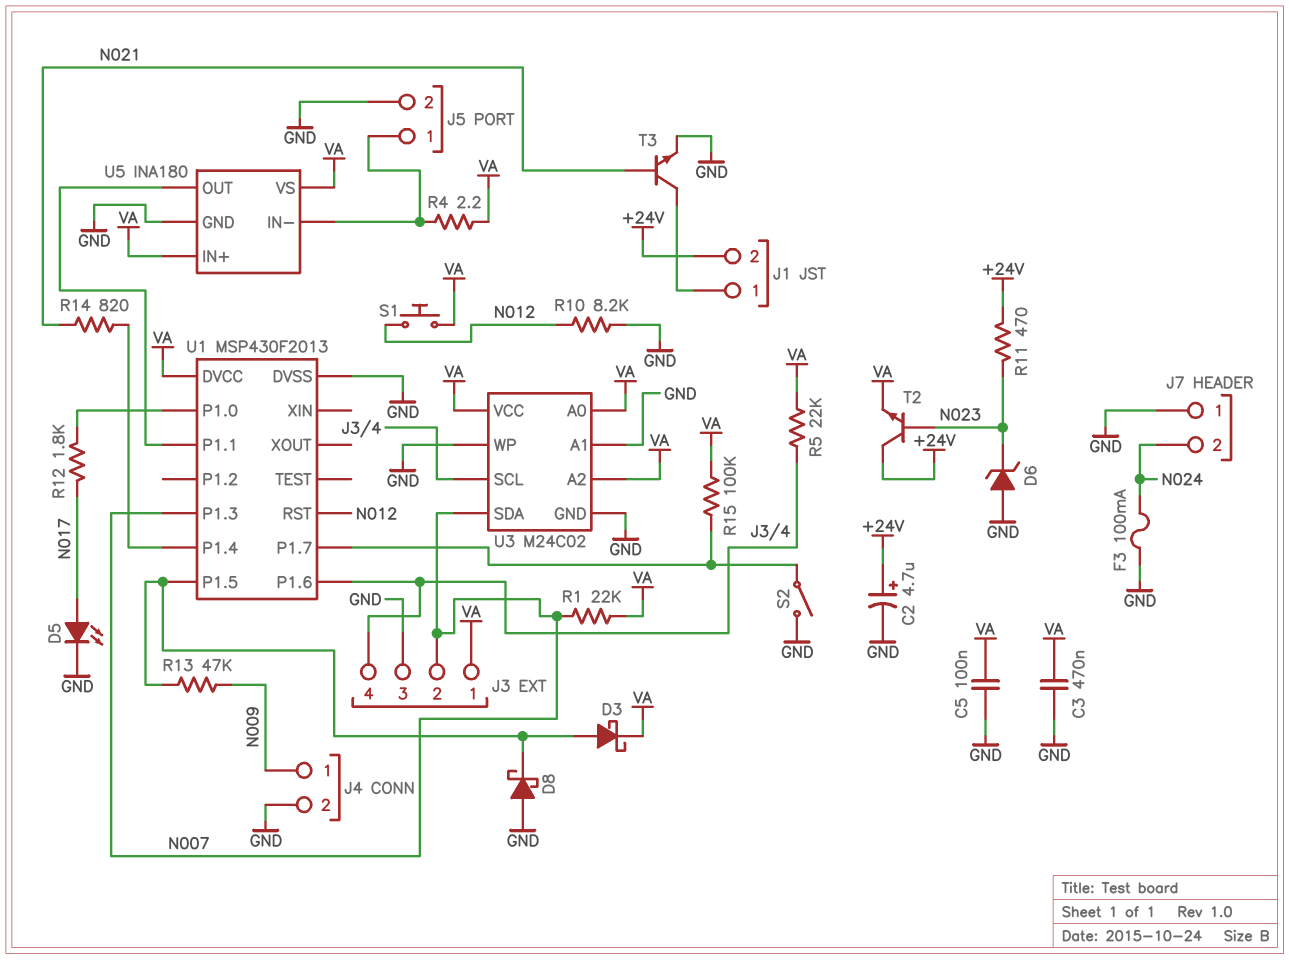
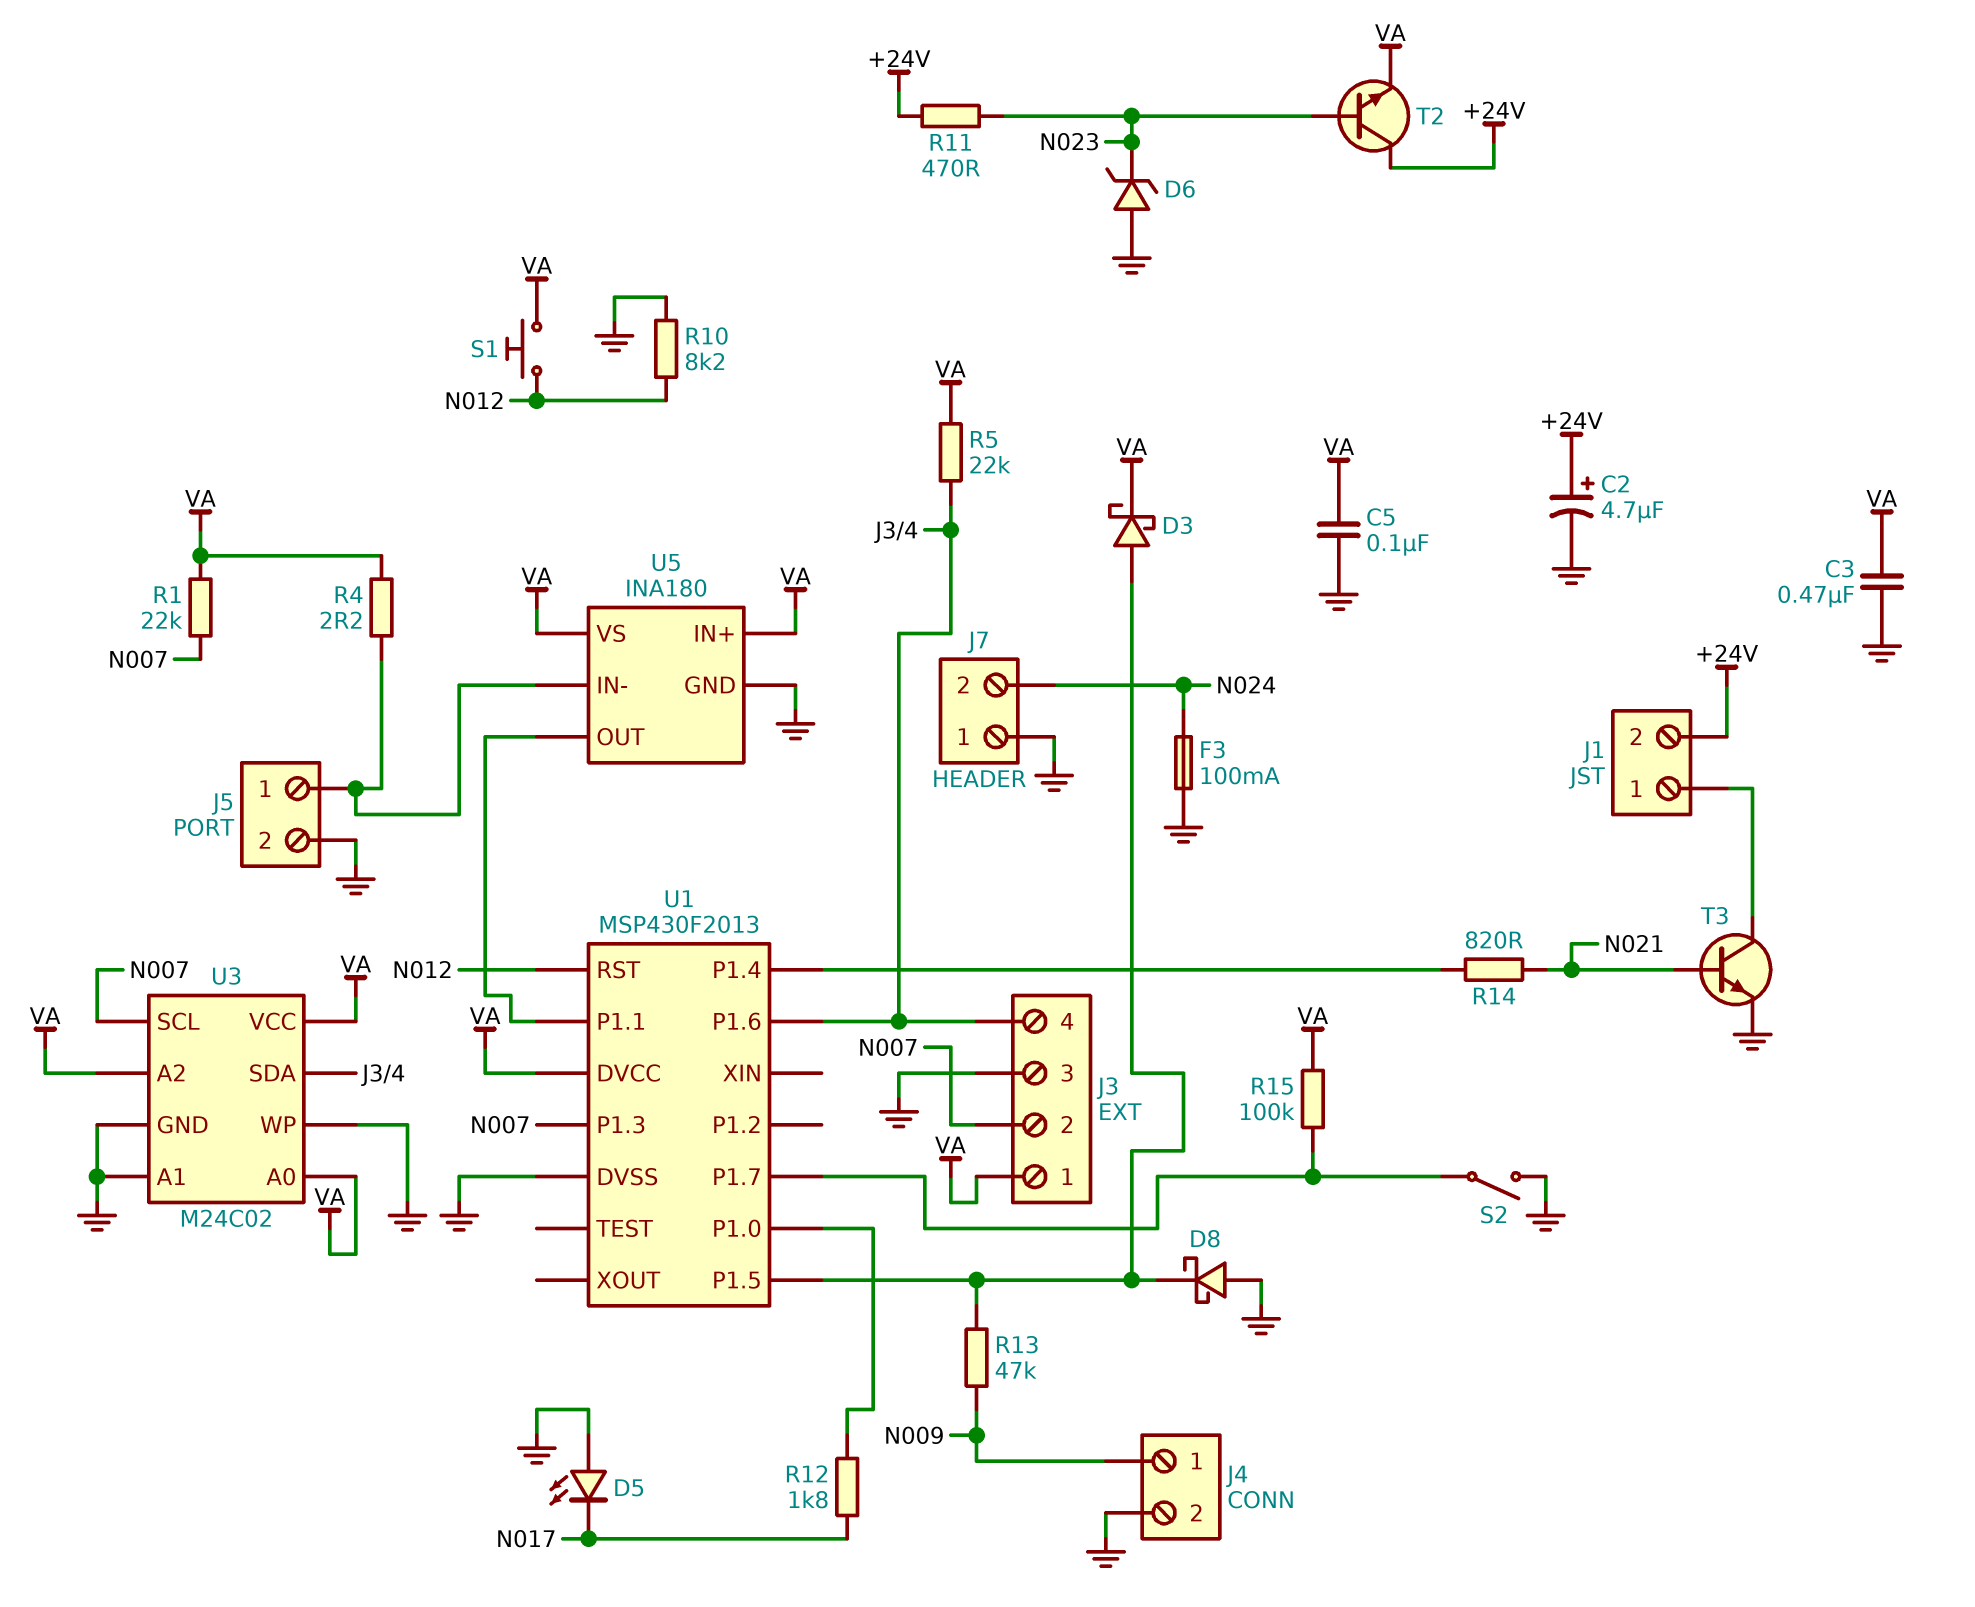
D5: LED (A N017, K GND) -> LED (A GND, K N017)
U3 pin SCL: J3/4 -> N007
U3 pin SDA: N007 -> J3/4

